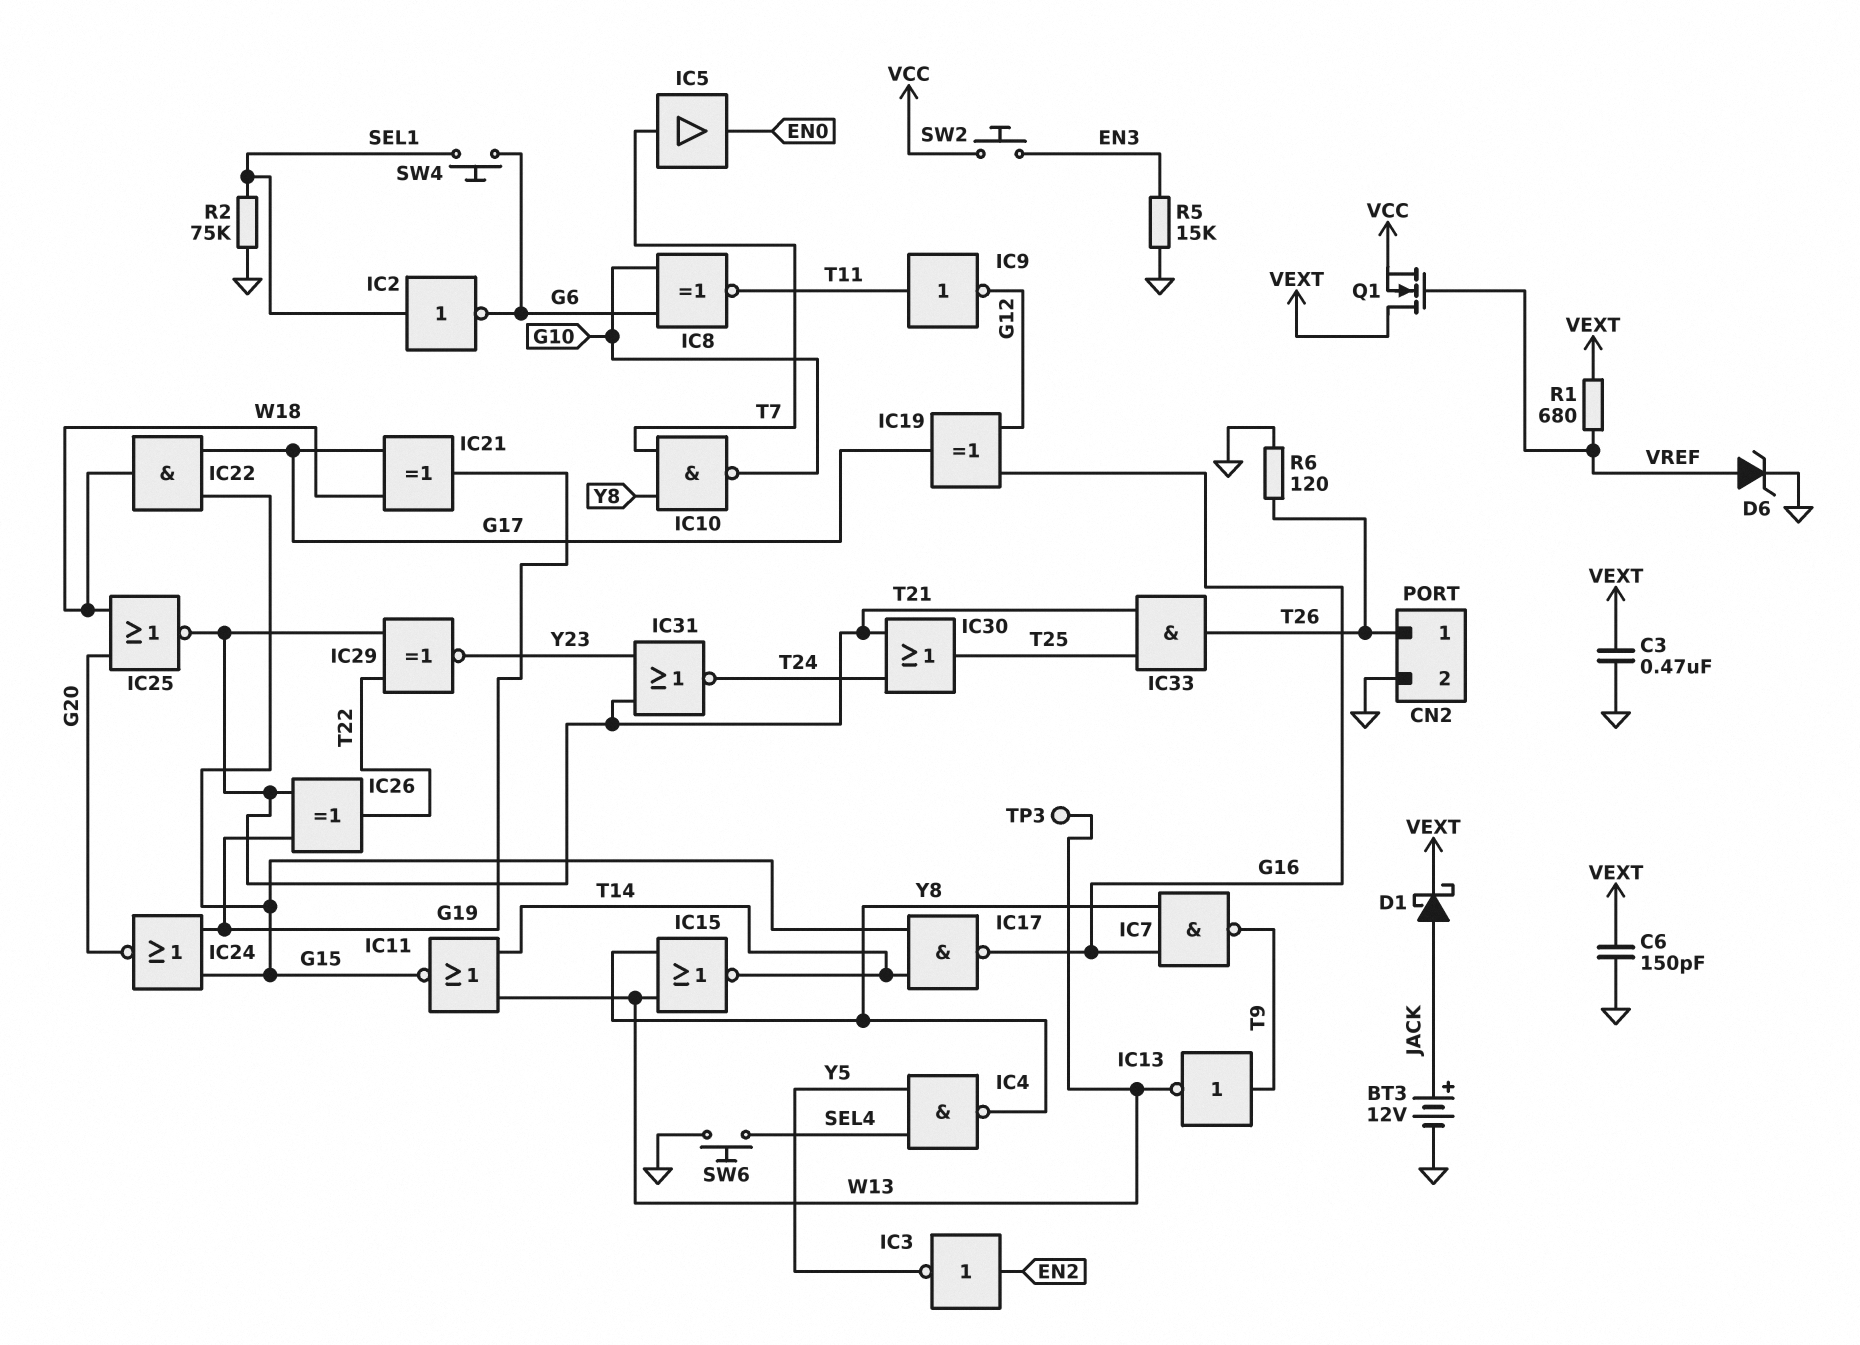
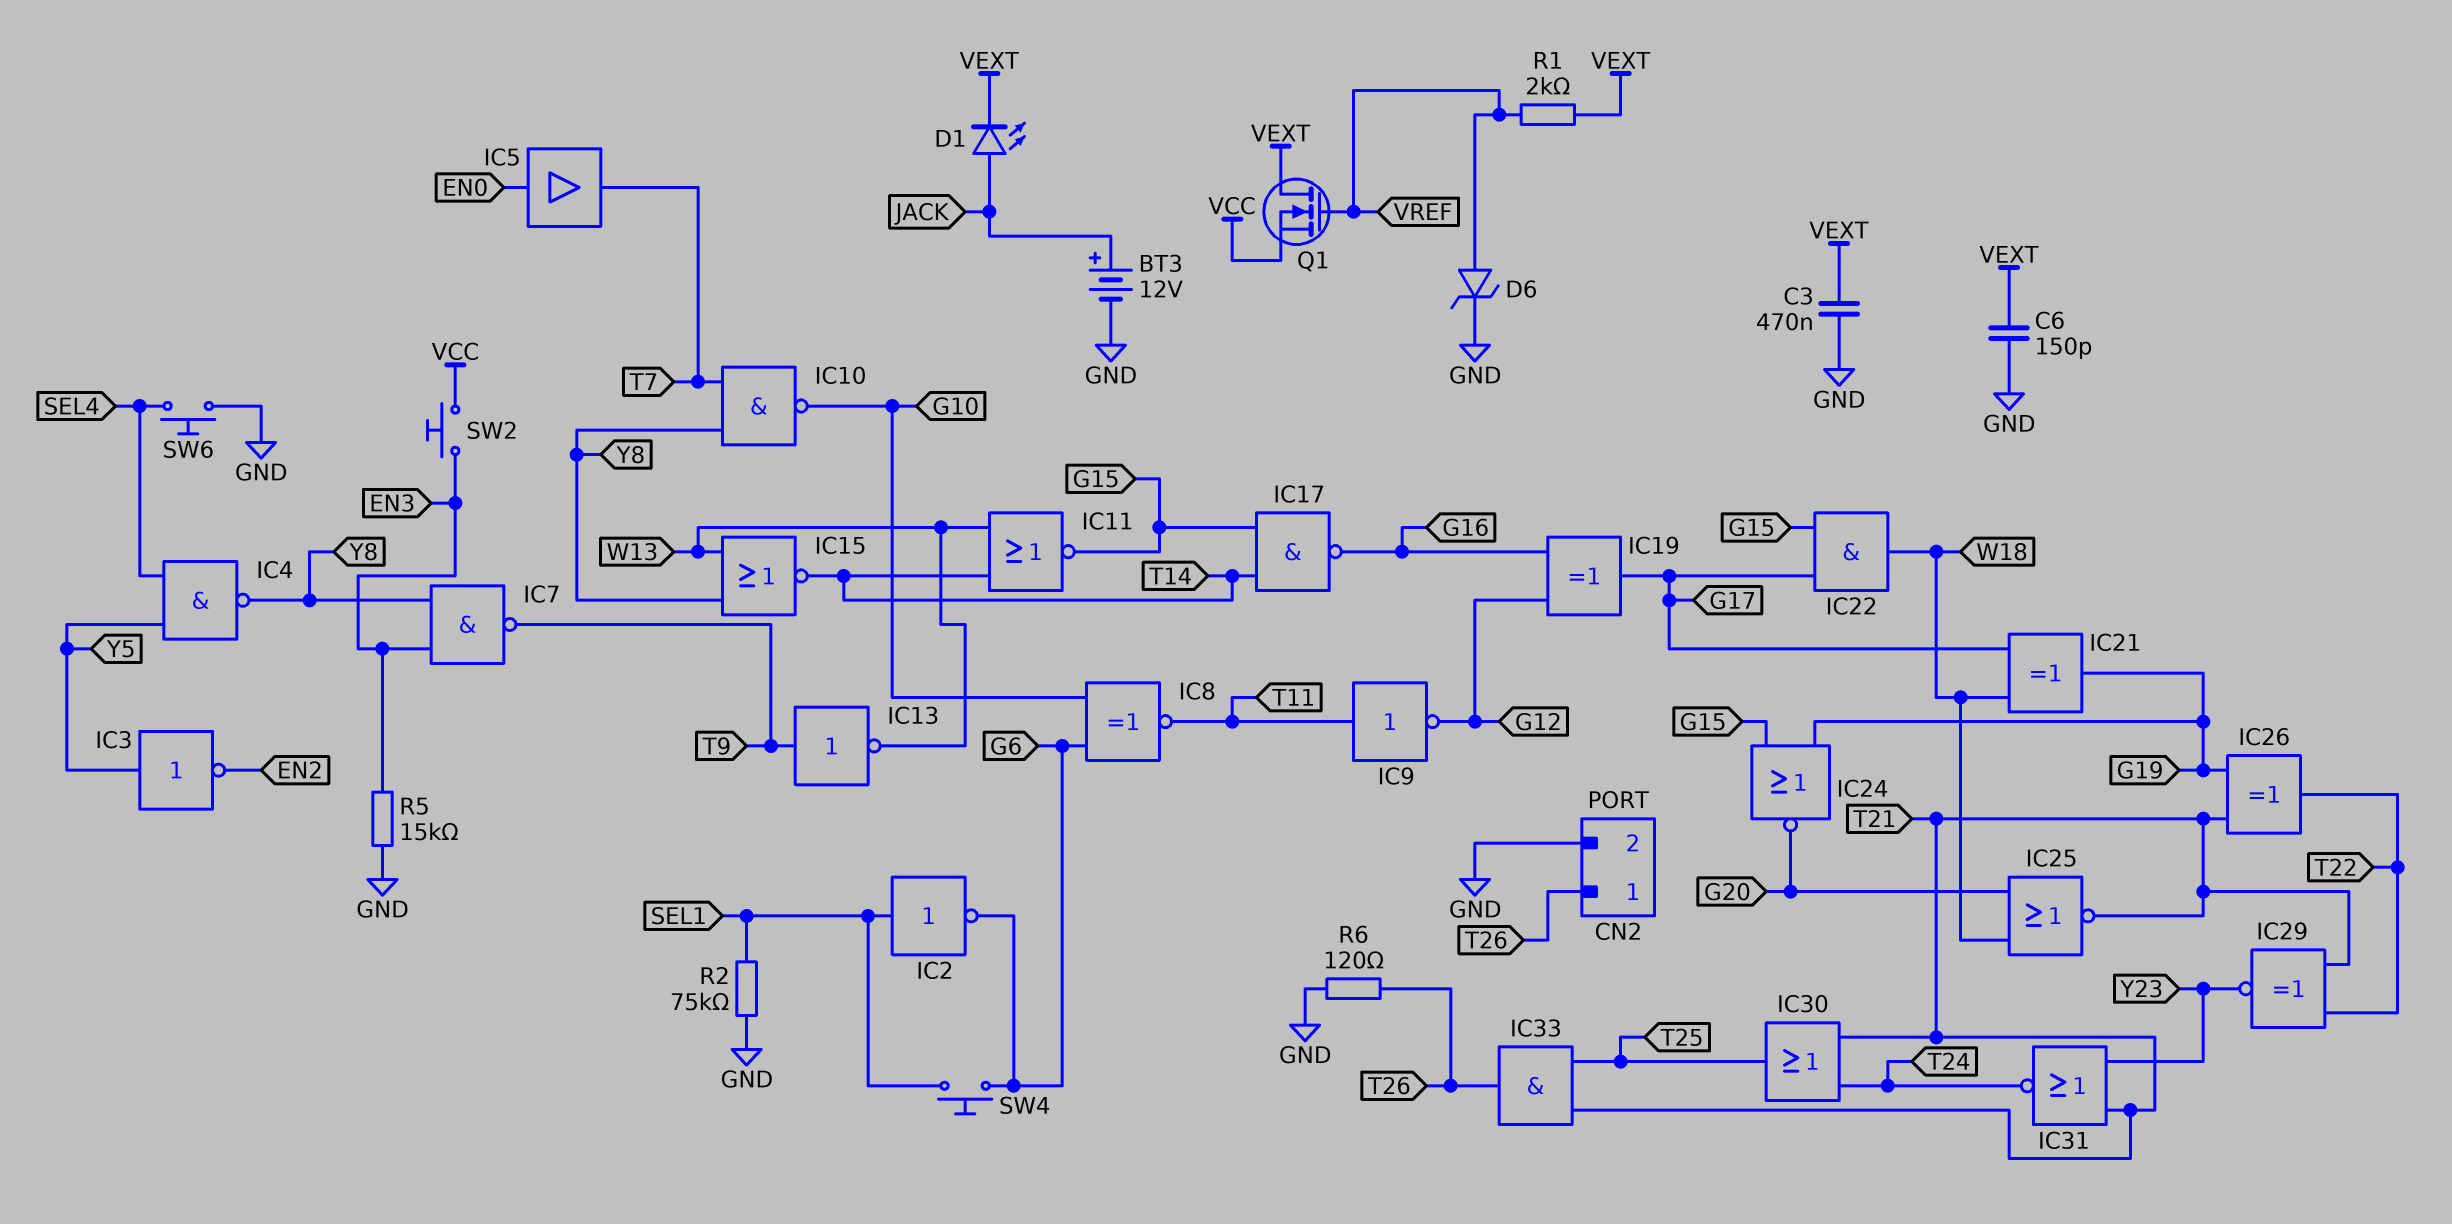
D1: schottky (A JACK, K VEXT) -> LED (A JACK, K VEXT)
IC3: NOT (in EN2, out Y5) -> NOT (in Y5, out EN2)
IC5: buffer (in T7, out EN0) -> buffer (in EN0, out T7)
IC7: NAND (in G16, in Y8, out T9) -> NAND (in EN3, in Y8, out T9)
R1: 680 (VEXT, VREF) -> 2k (VEXT, VREF)
TP3: test point (W13) -> none

